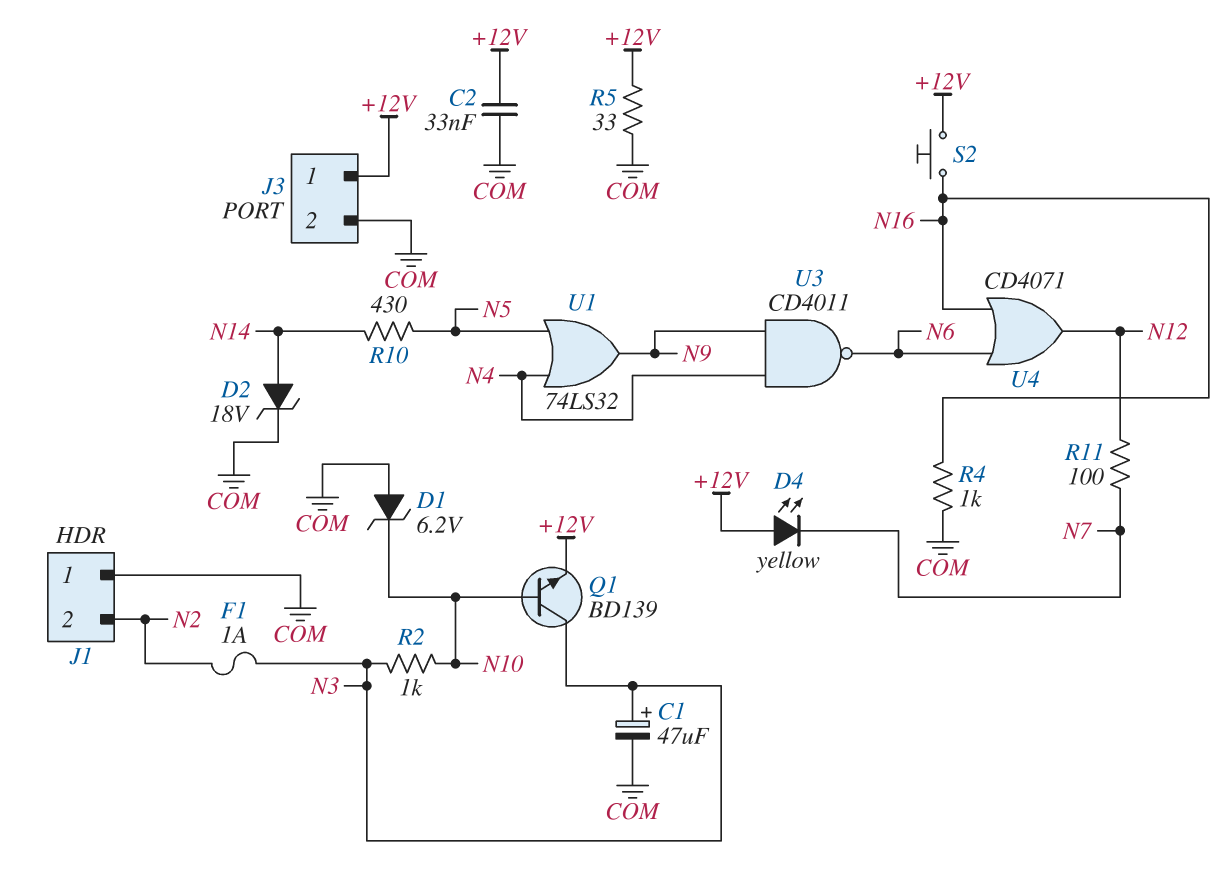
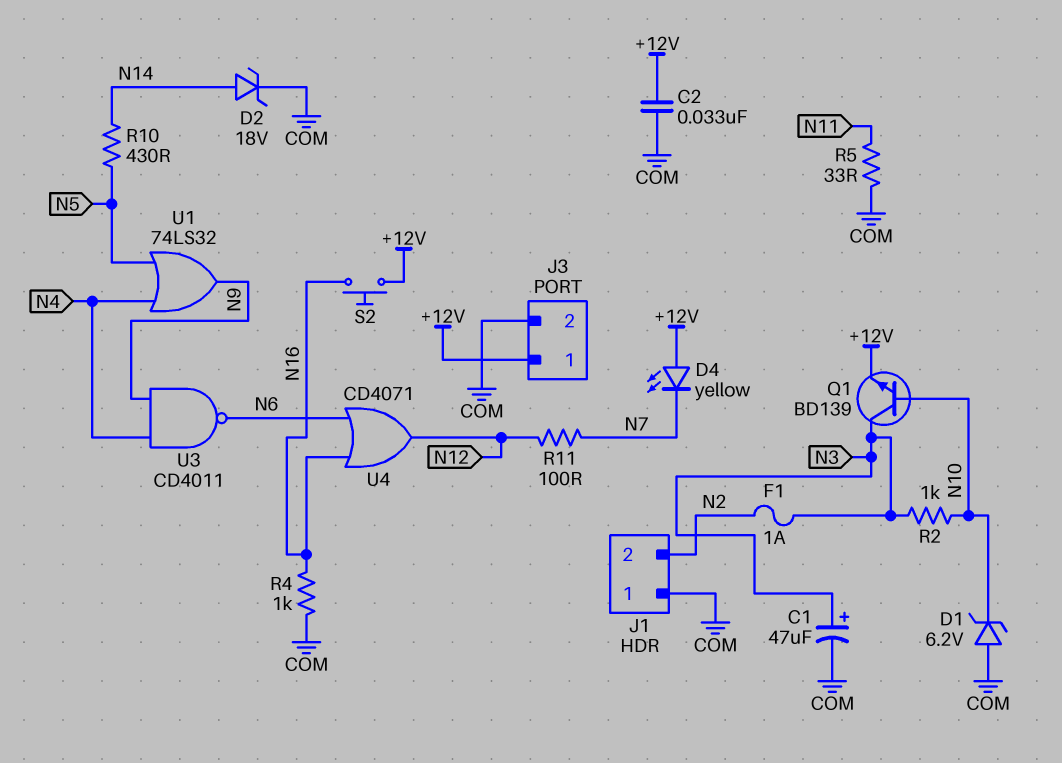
R5: 33 (+12V, COM) -> 33 (COM, N11)

